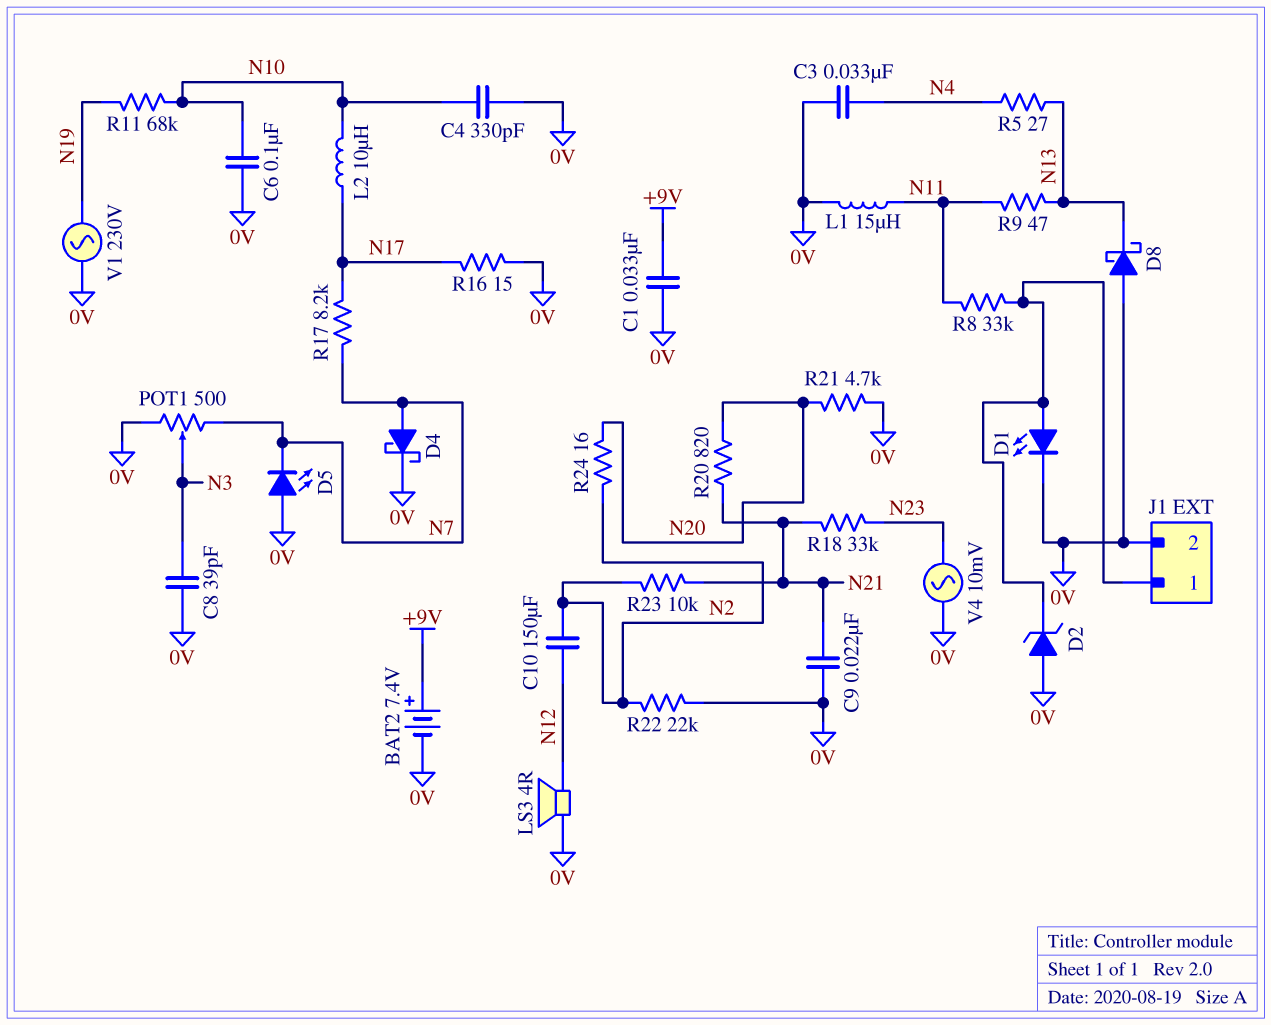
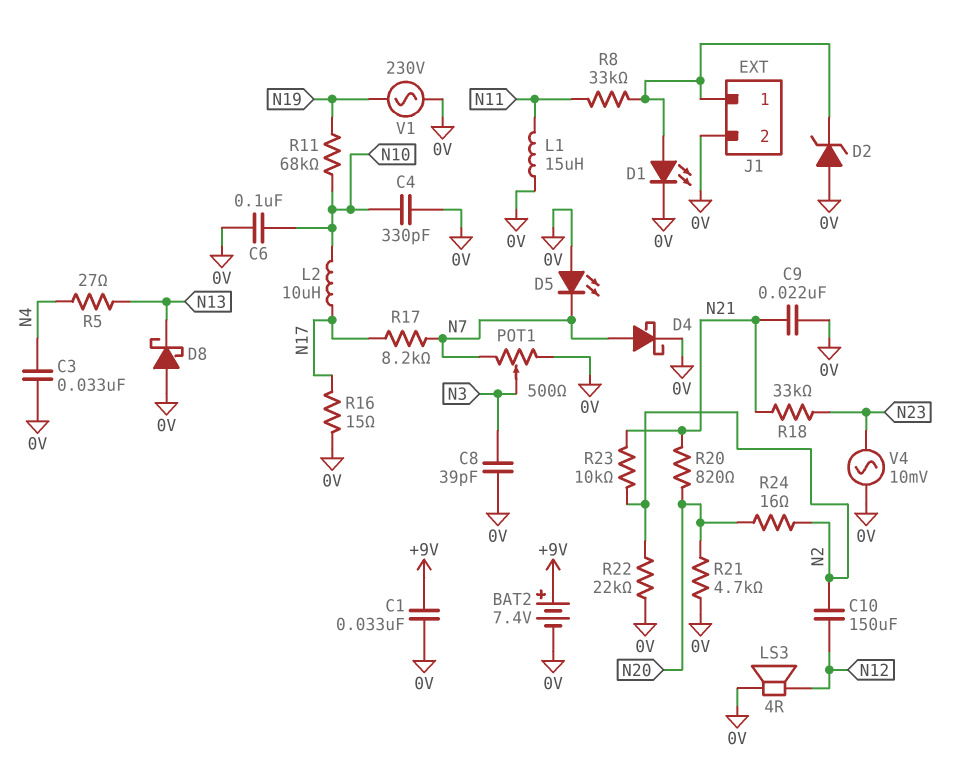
R9: 47 (N11, N13) -> none

